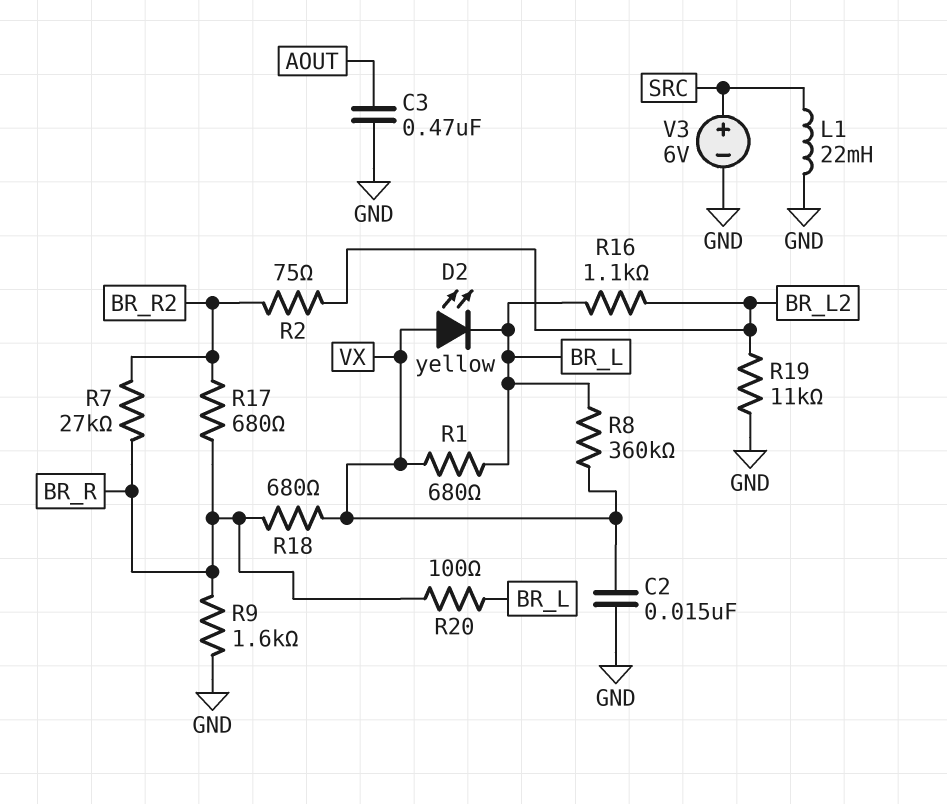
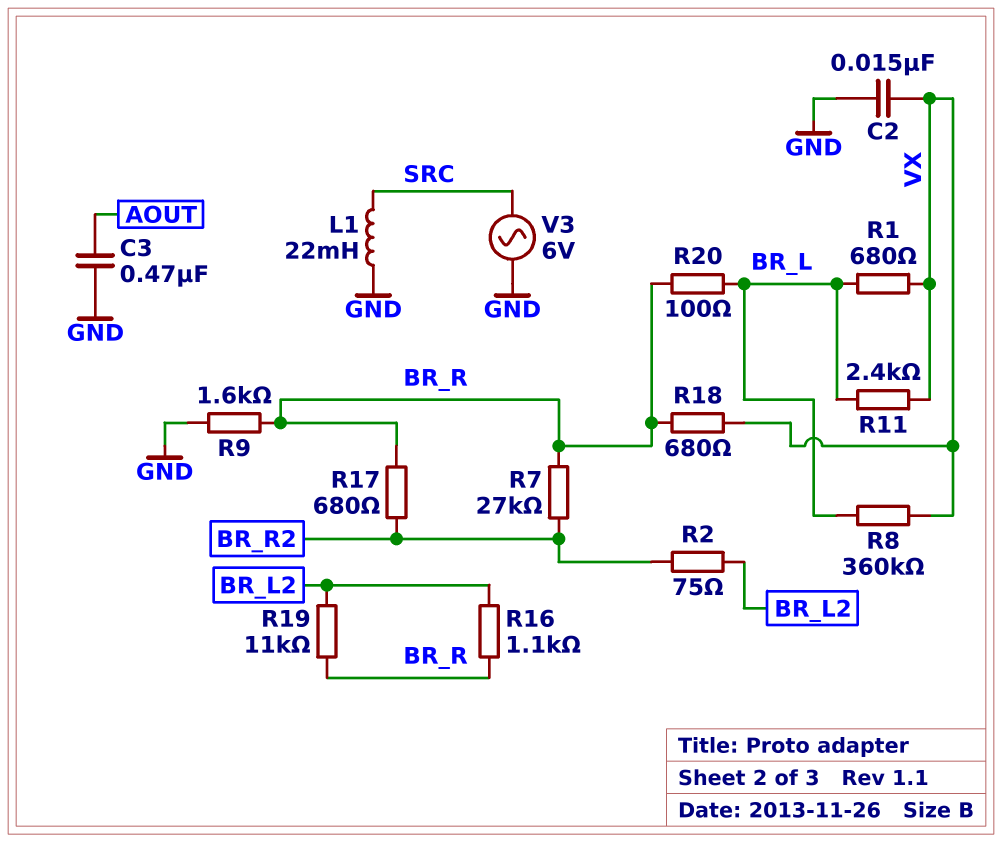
D2: LED yellow (A VX, K BR_L) -> none
R11: none -> 2.4k (BR_L, VX)
R16: 1.1k (BR_L, BR_L2) -> 1.1k (BR_L2, BR_R)
R19: 11k (BR_L2, GND) -> 11k (BR_L2, BR_R)
V3: 6V (plus SRC, minus GND) -> AC 6V (GND, SRC)

